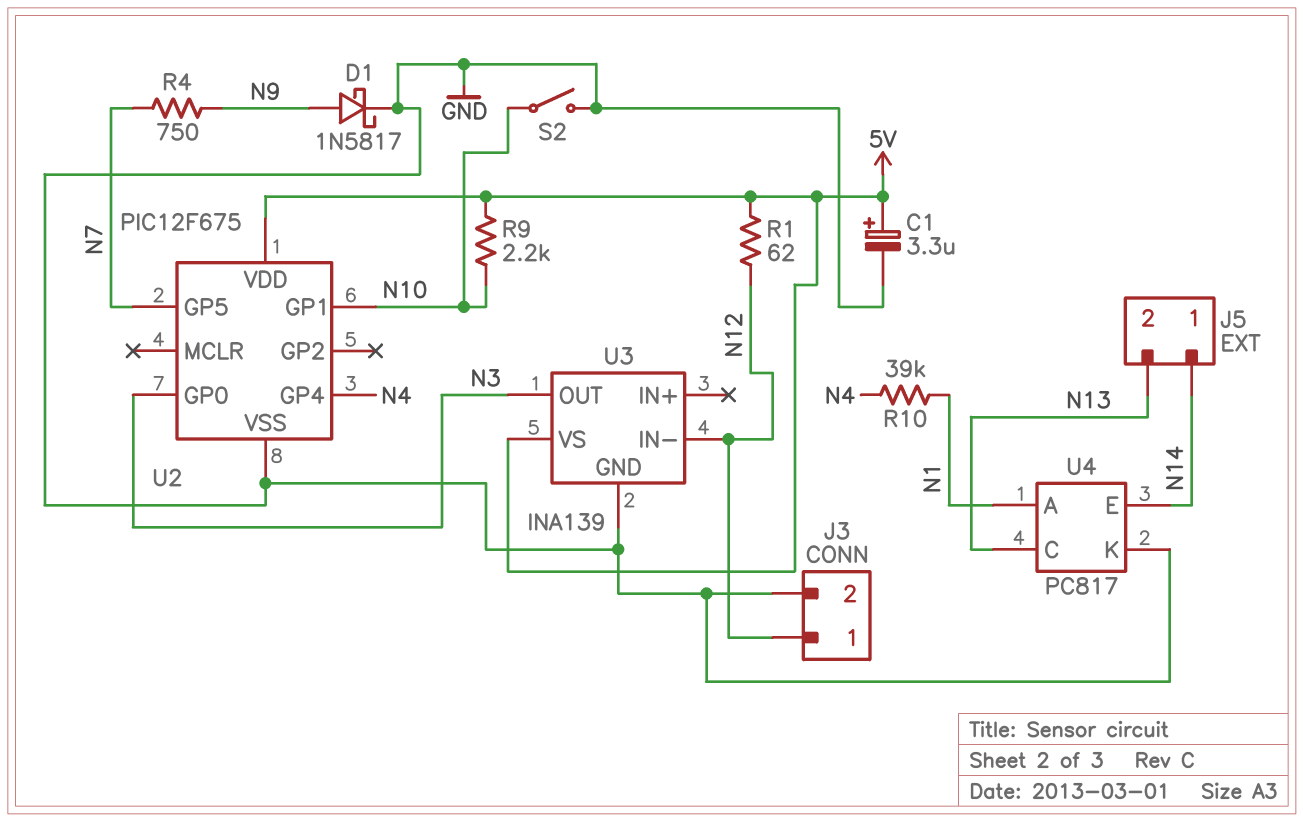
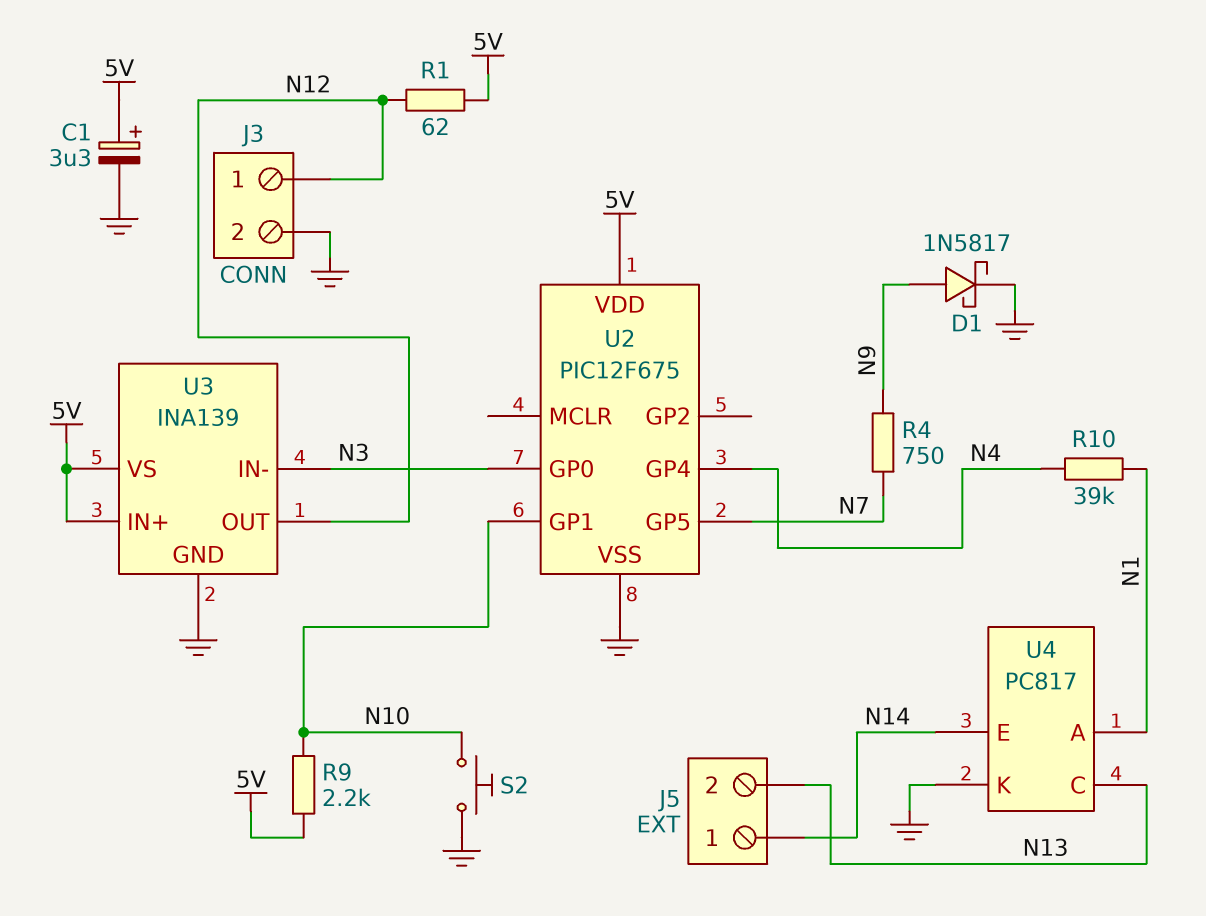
S2: switch (GND, N10) -> button (GND, N10)
U3 pin IN+: none -> 5V
U3 pin IN-: N12 -> N3
U3 pin OUT: N3 -> N12

